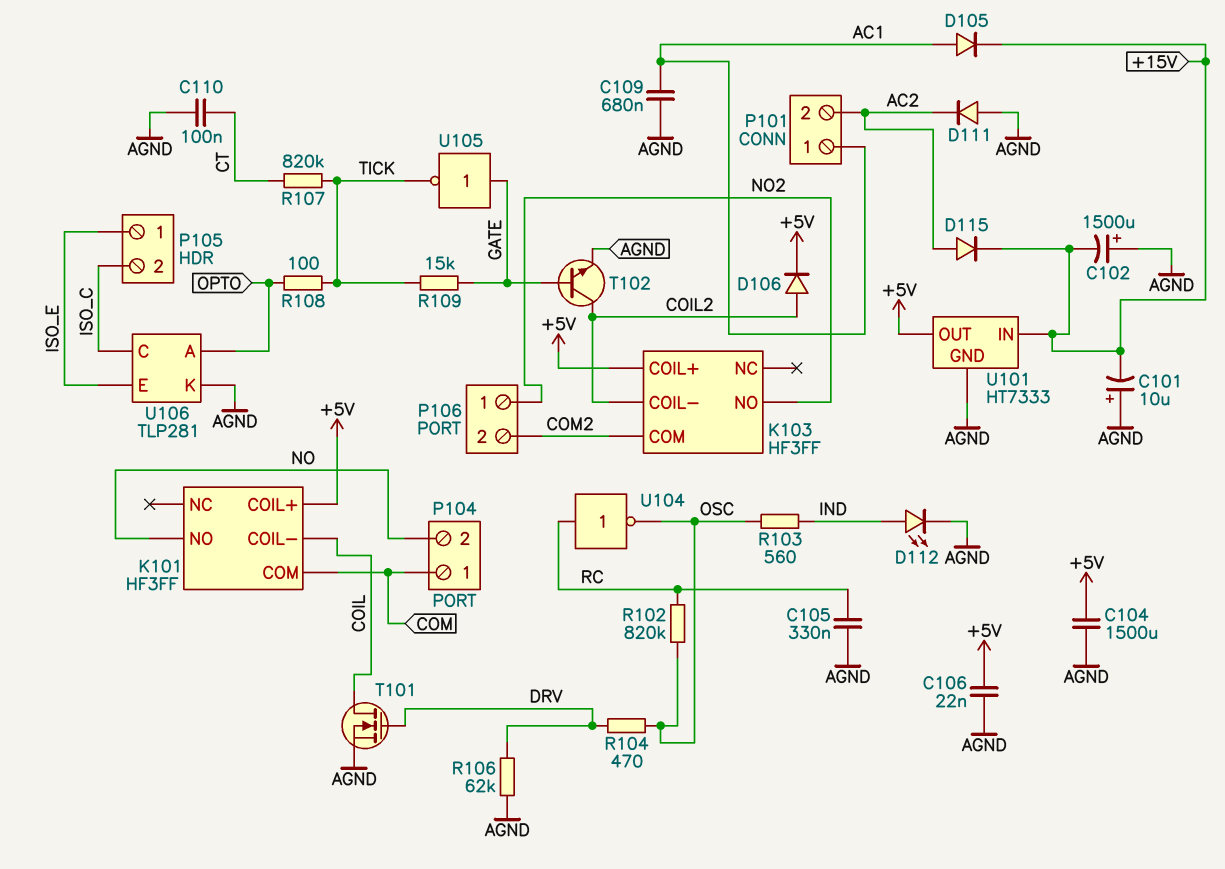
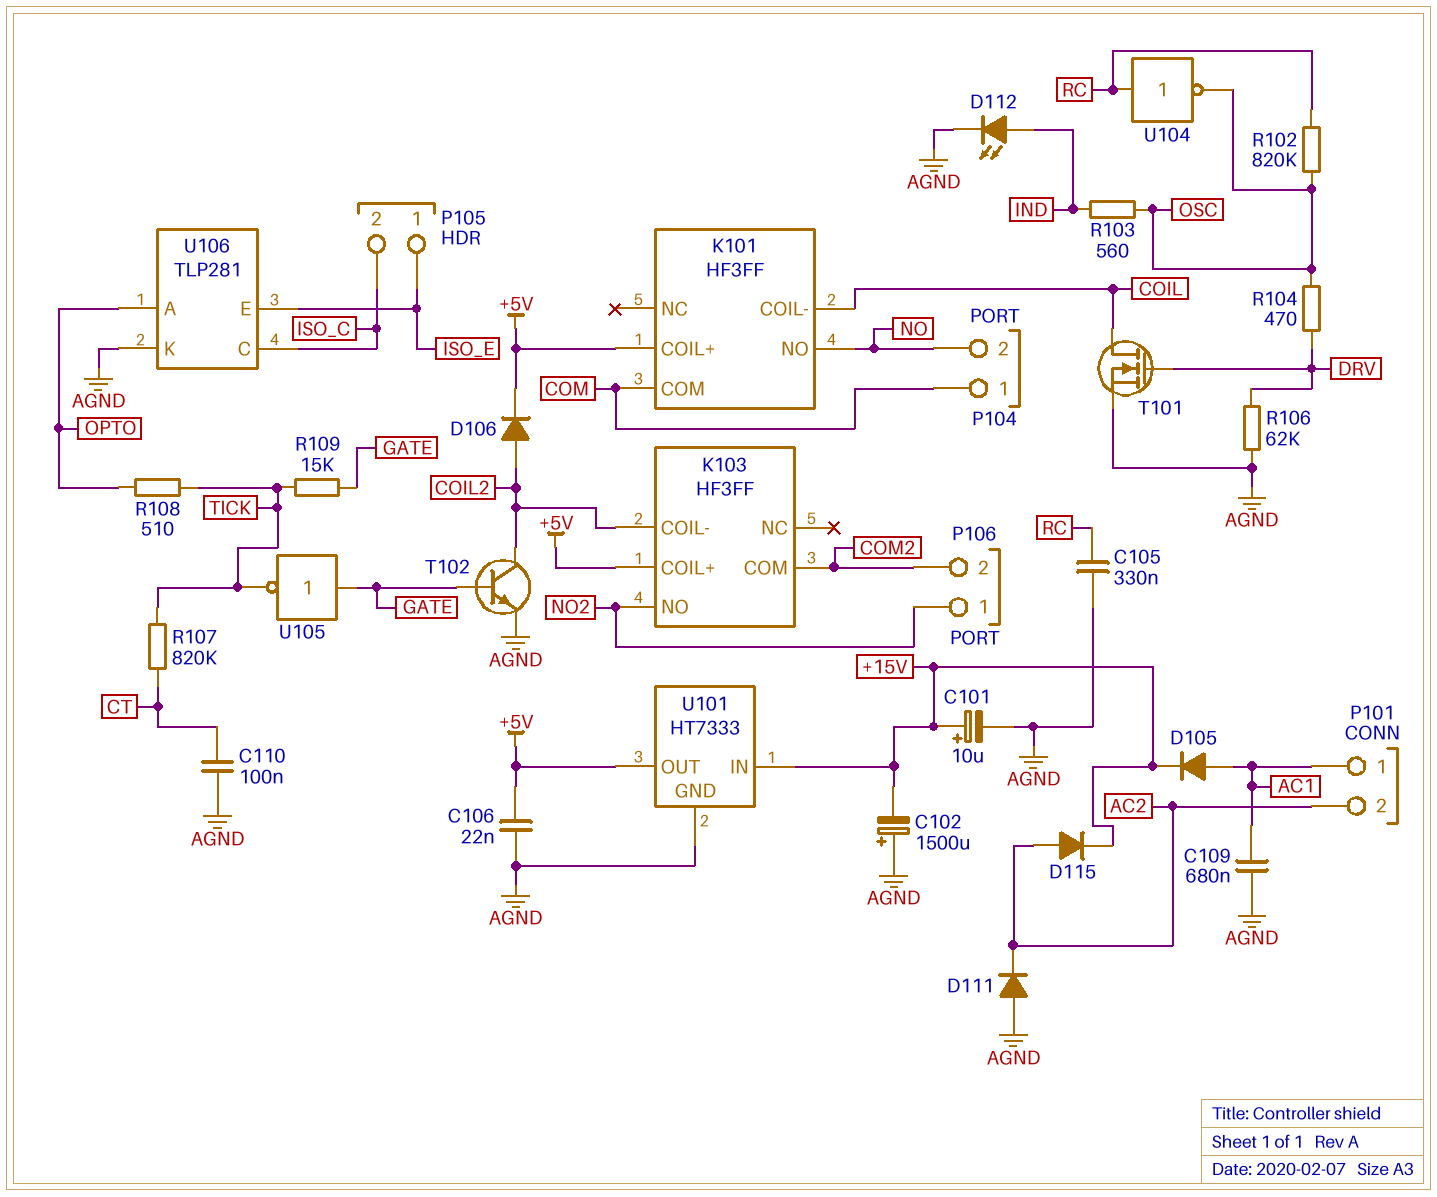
C101: 10uF (plus AGND, minus +15V) -> 10uF (plus +15V, minus AGND)
C104: 1500uF (+5V, AGND) -> none
R108: 100 (OPTO, TICK) -> 510 (OPTO, TICK)

